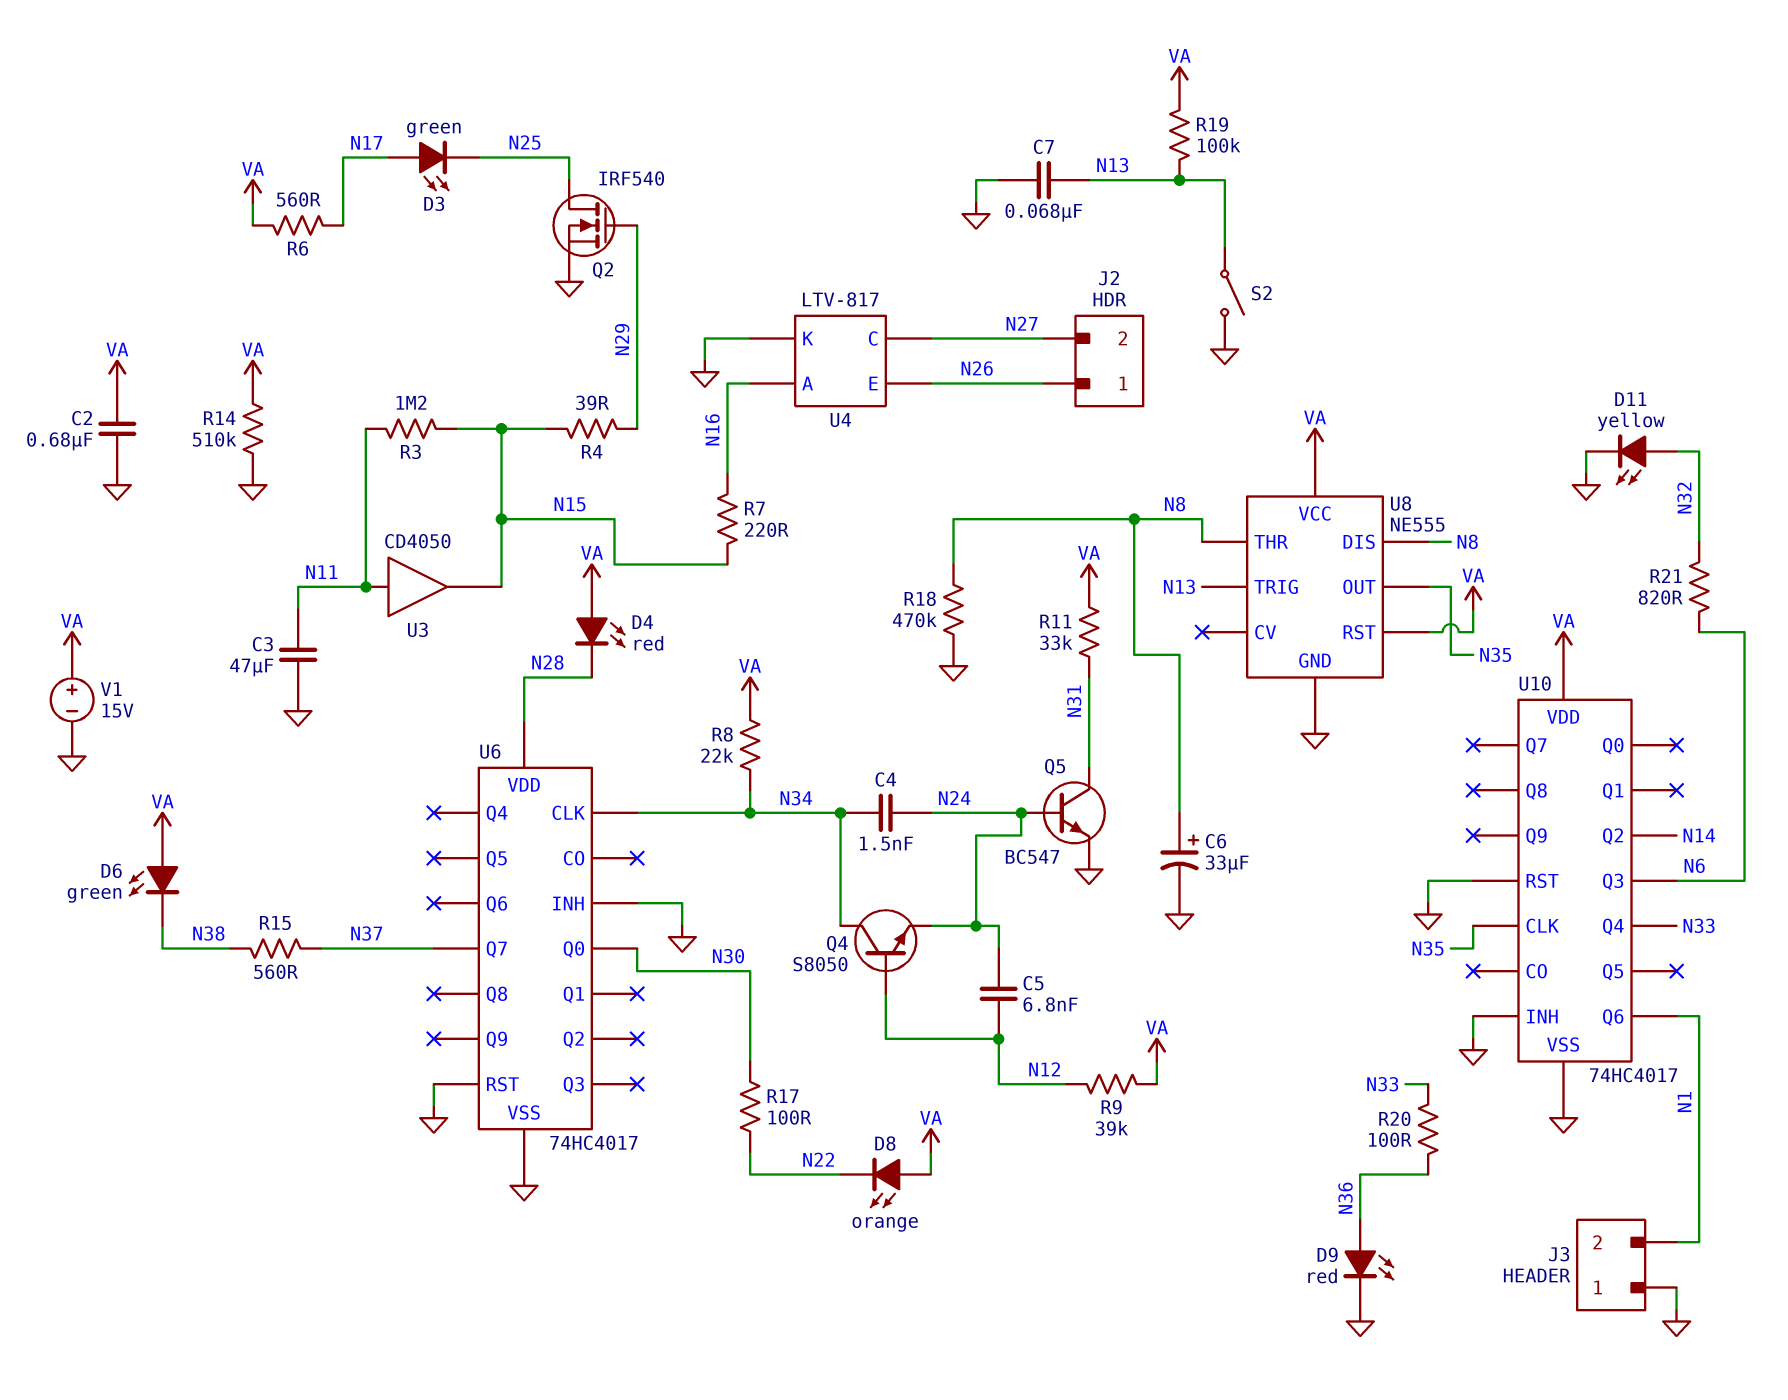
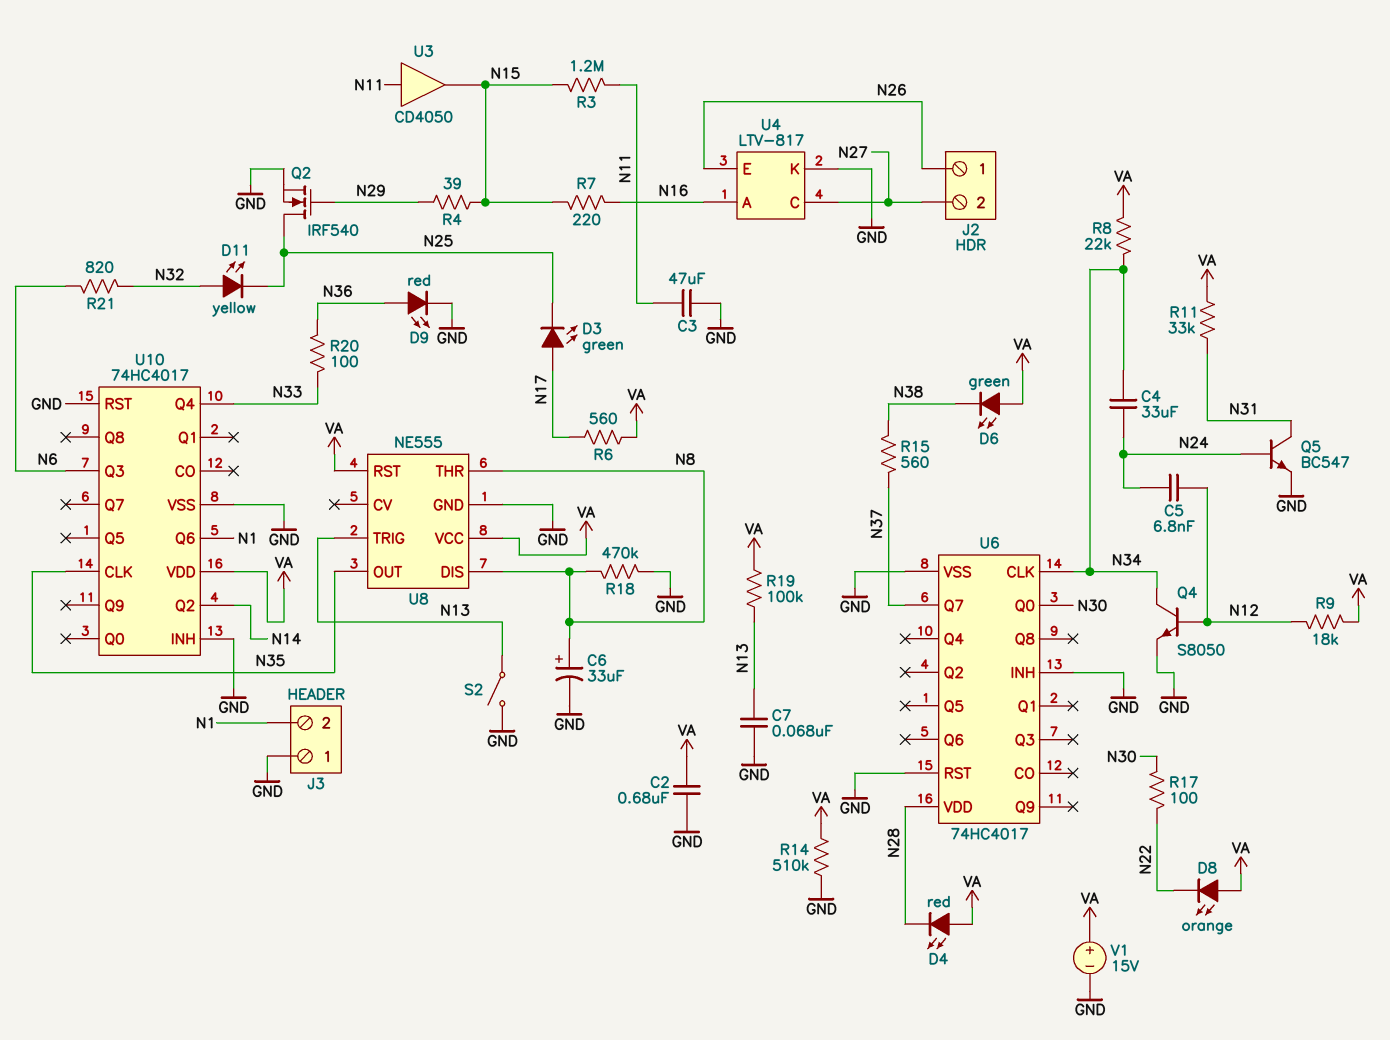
C4: 1.5nF (N24, N34) -> 33uF (N24, N34)
D11: LED yellow (A N32, K GND) -> LED yellow (A N32, K N25)
Q4: NPN S8050 (B N12, C N34, E N24) -> NPN S8050 (B N12, C N34, E GND)
R9: 39k (N12, VA) -> 18k (N12, VA)

